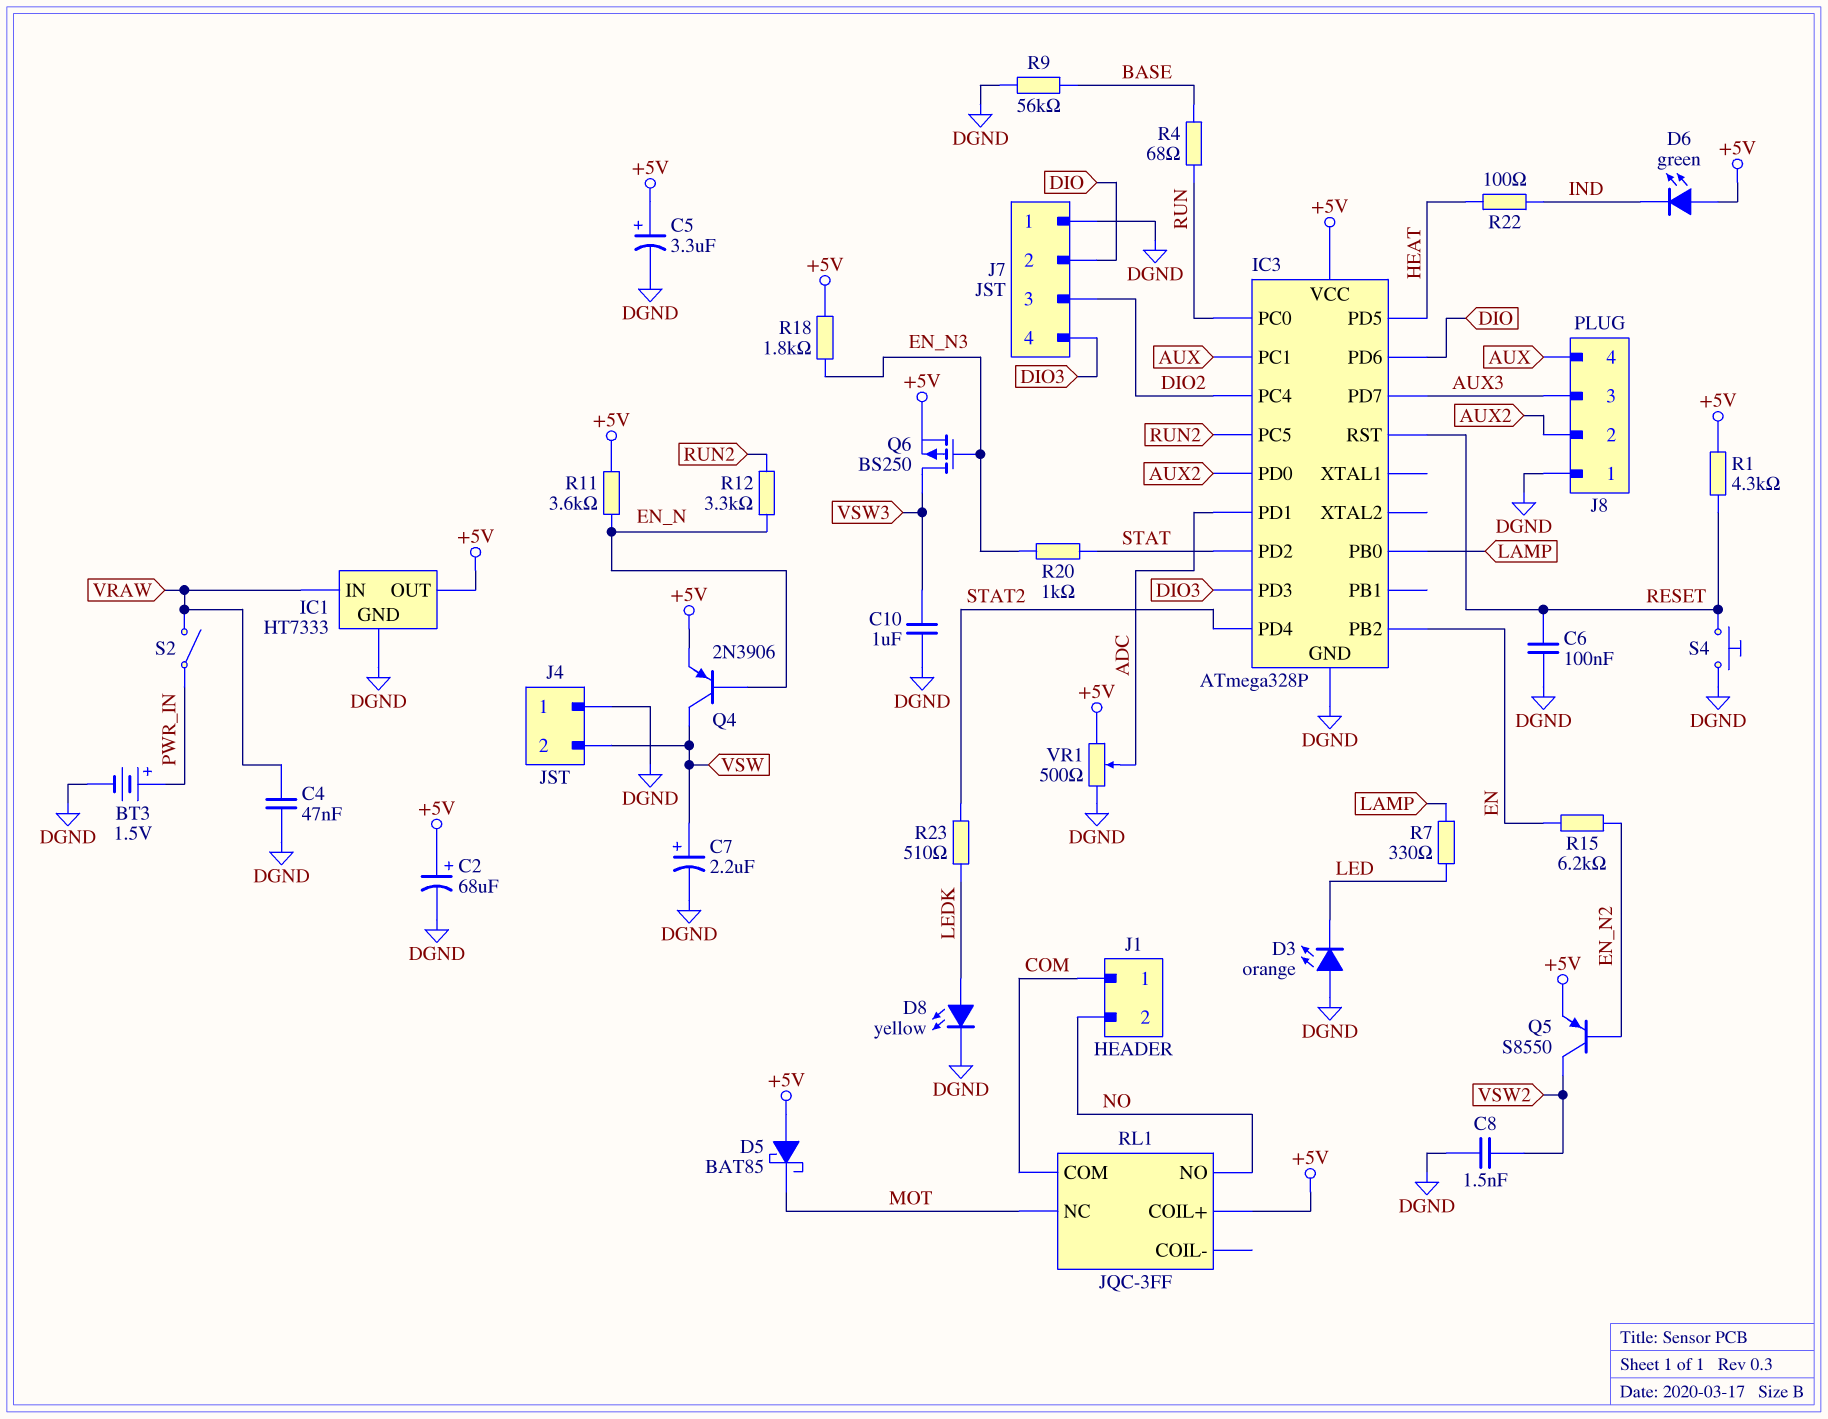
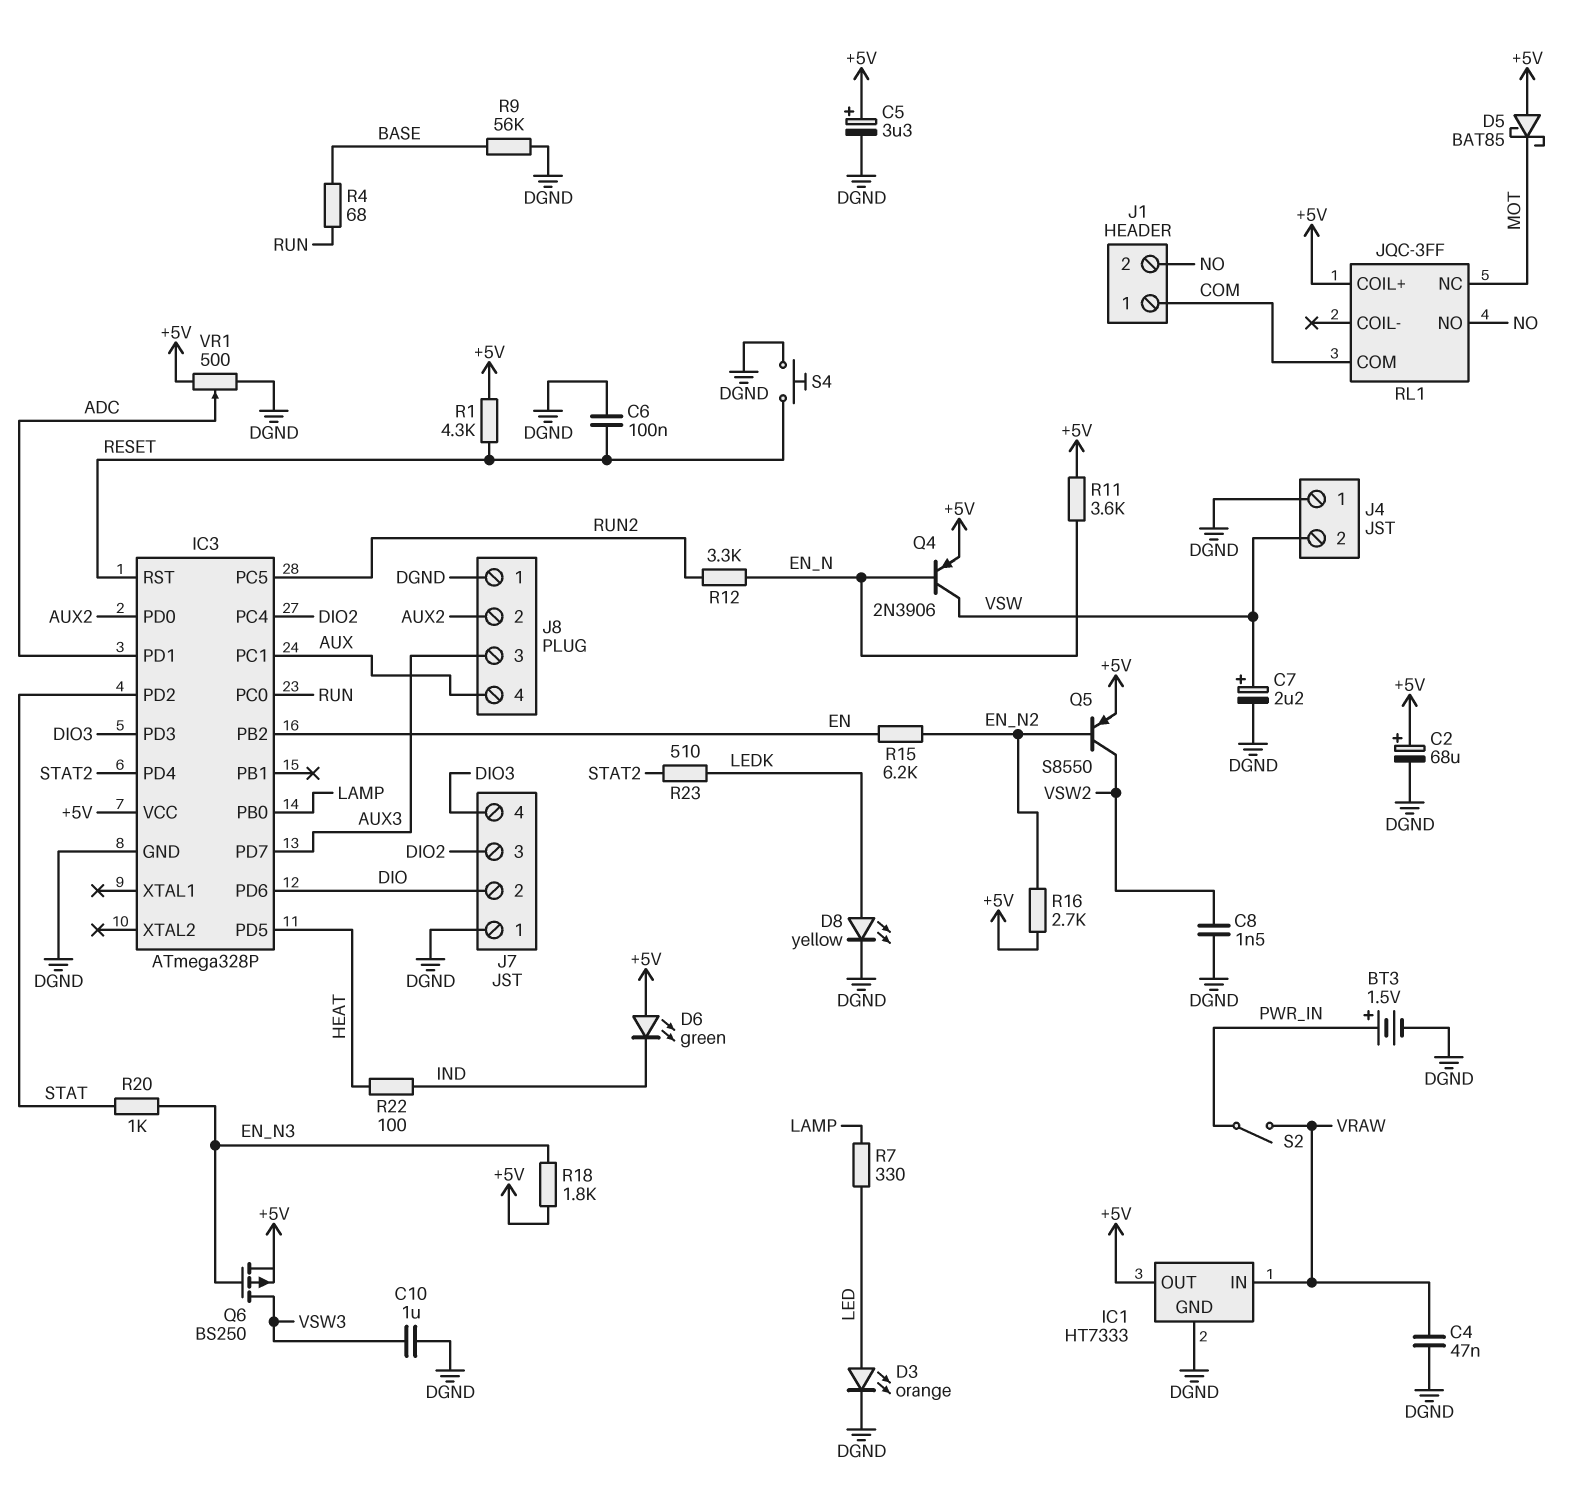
D3: LED orange (A DGND, K LED) -> LED orange (A LED, K DGND)
R16: none -> 2.7k (+5V, EN_N2)

